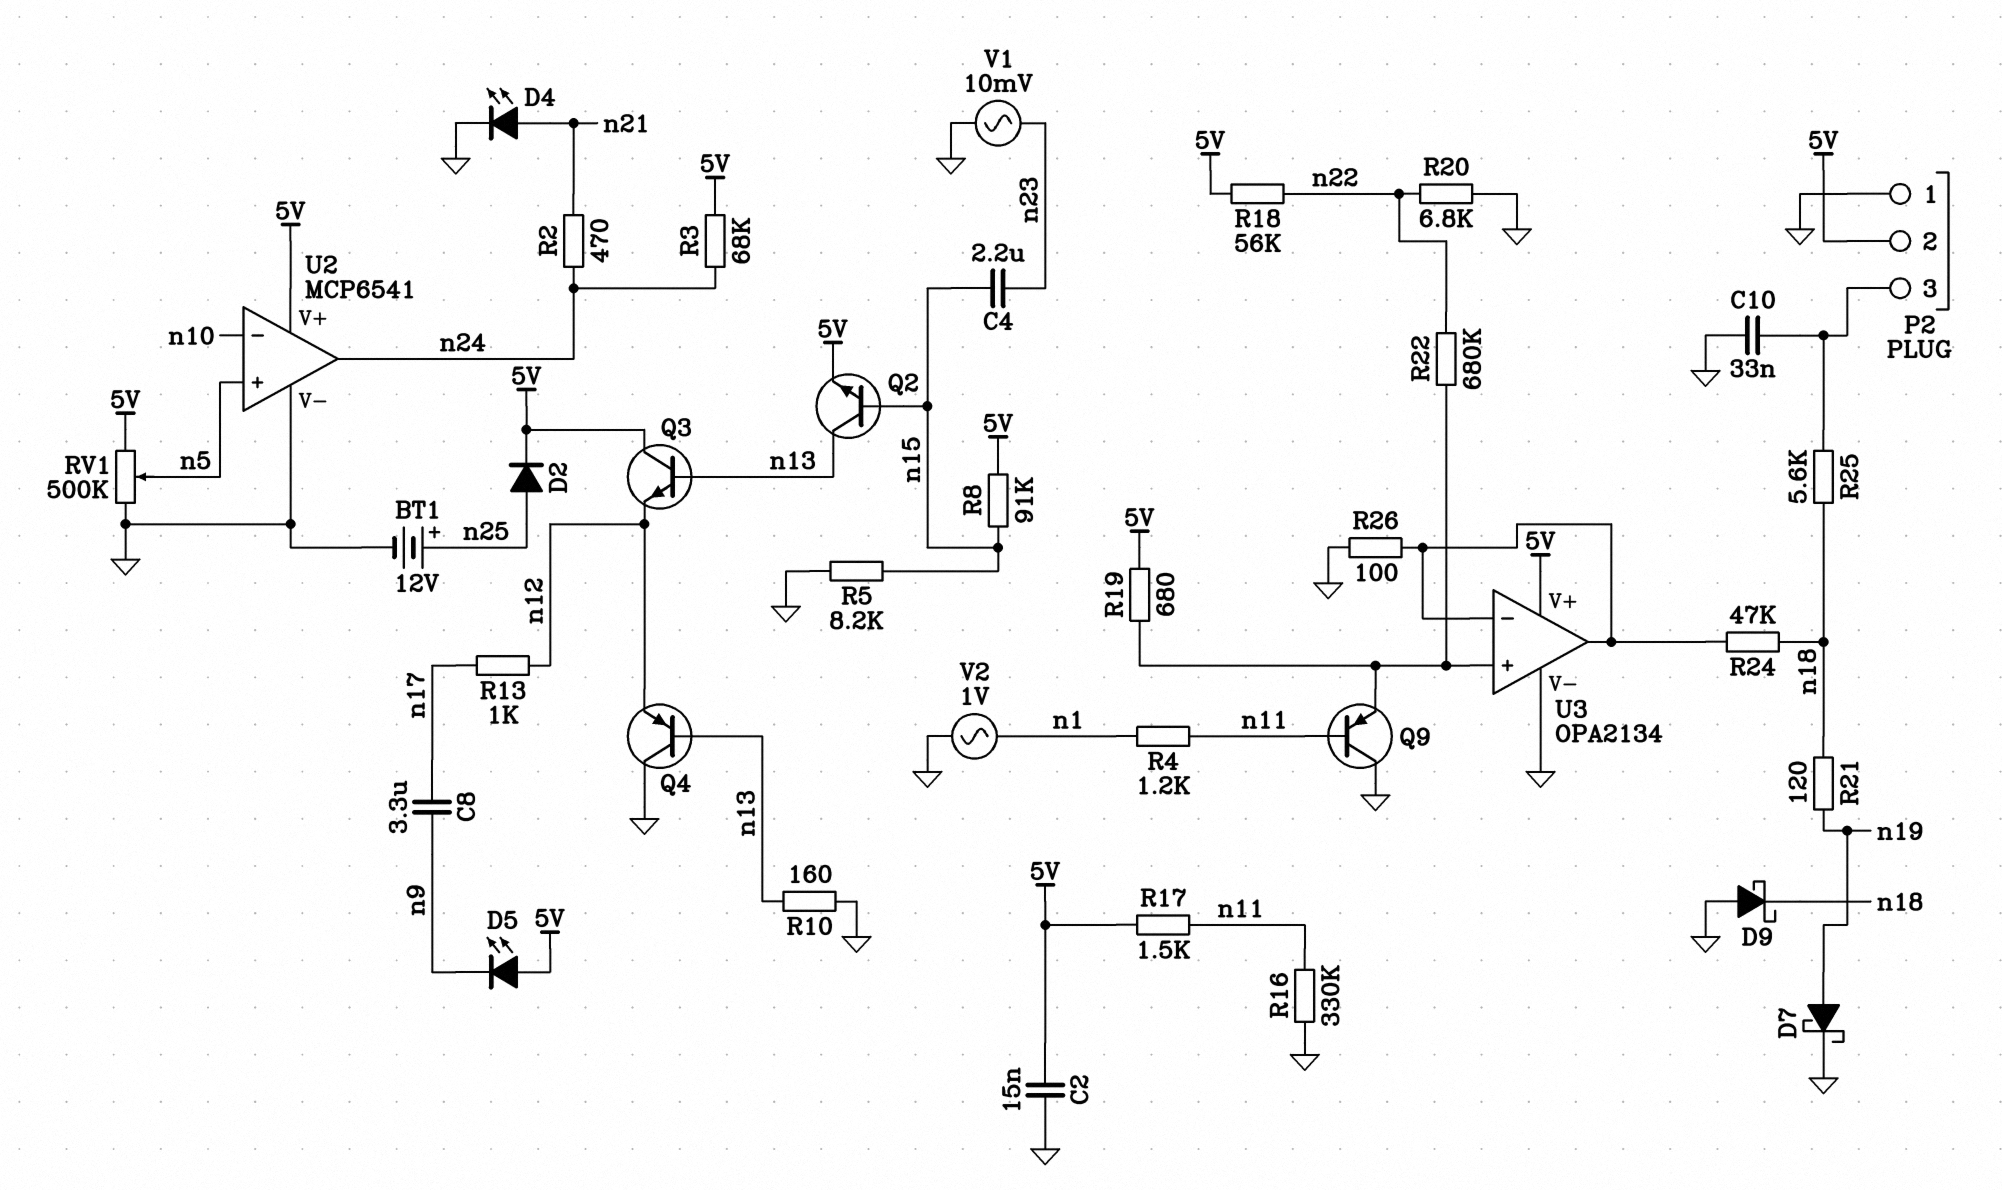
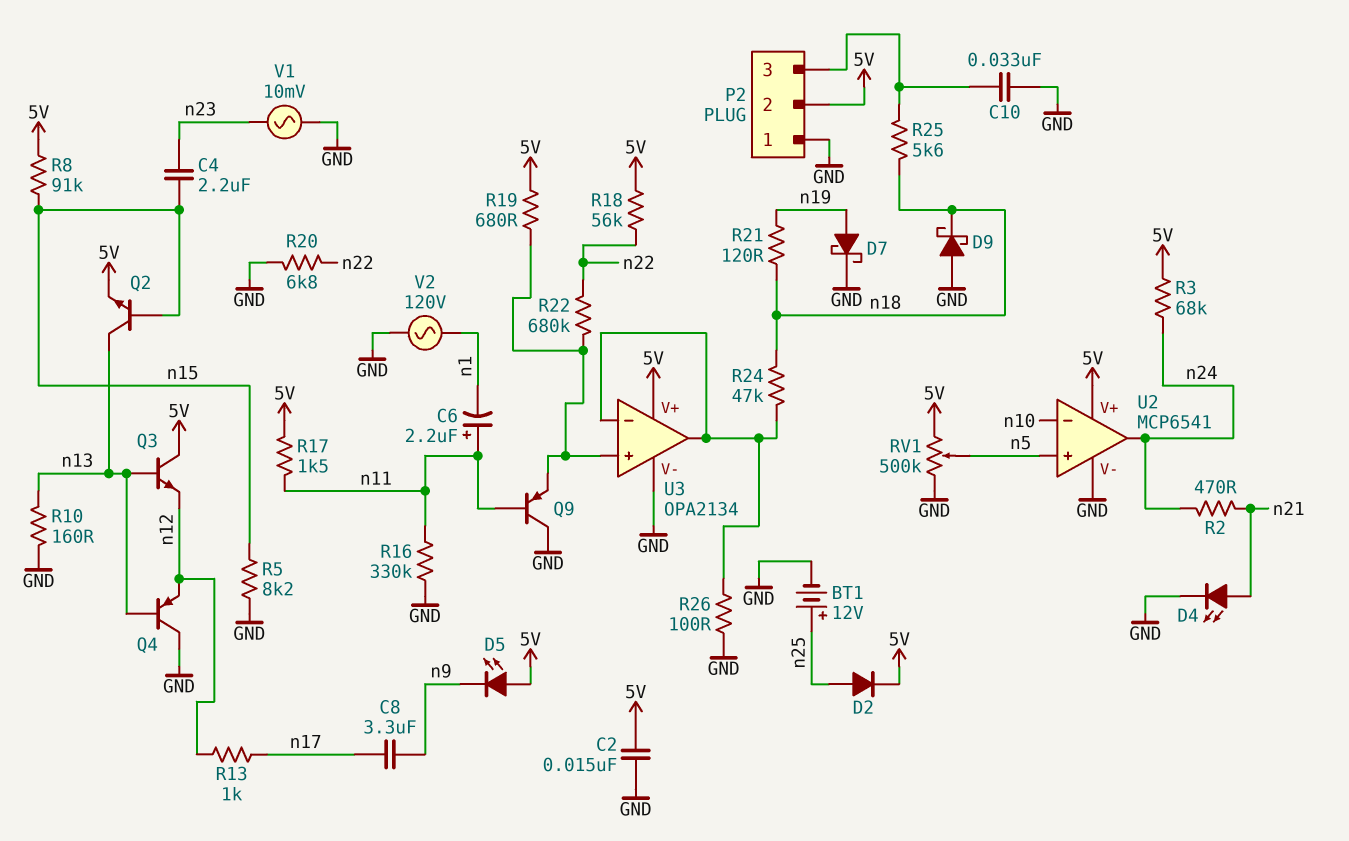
C6: none -> 2.2uF (plus n11, minus n1)
R4: 1.2k (n1, n11) -> none
V2: AC 1V (GND, n1) -> AC 120V (GND, n1)

